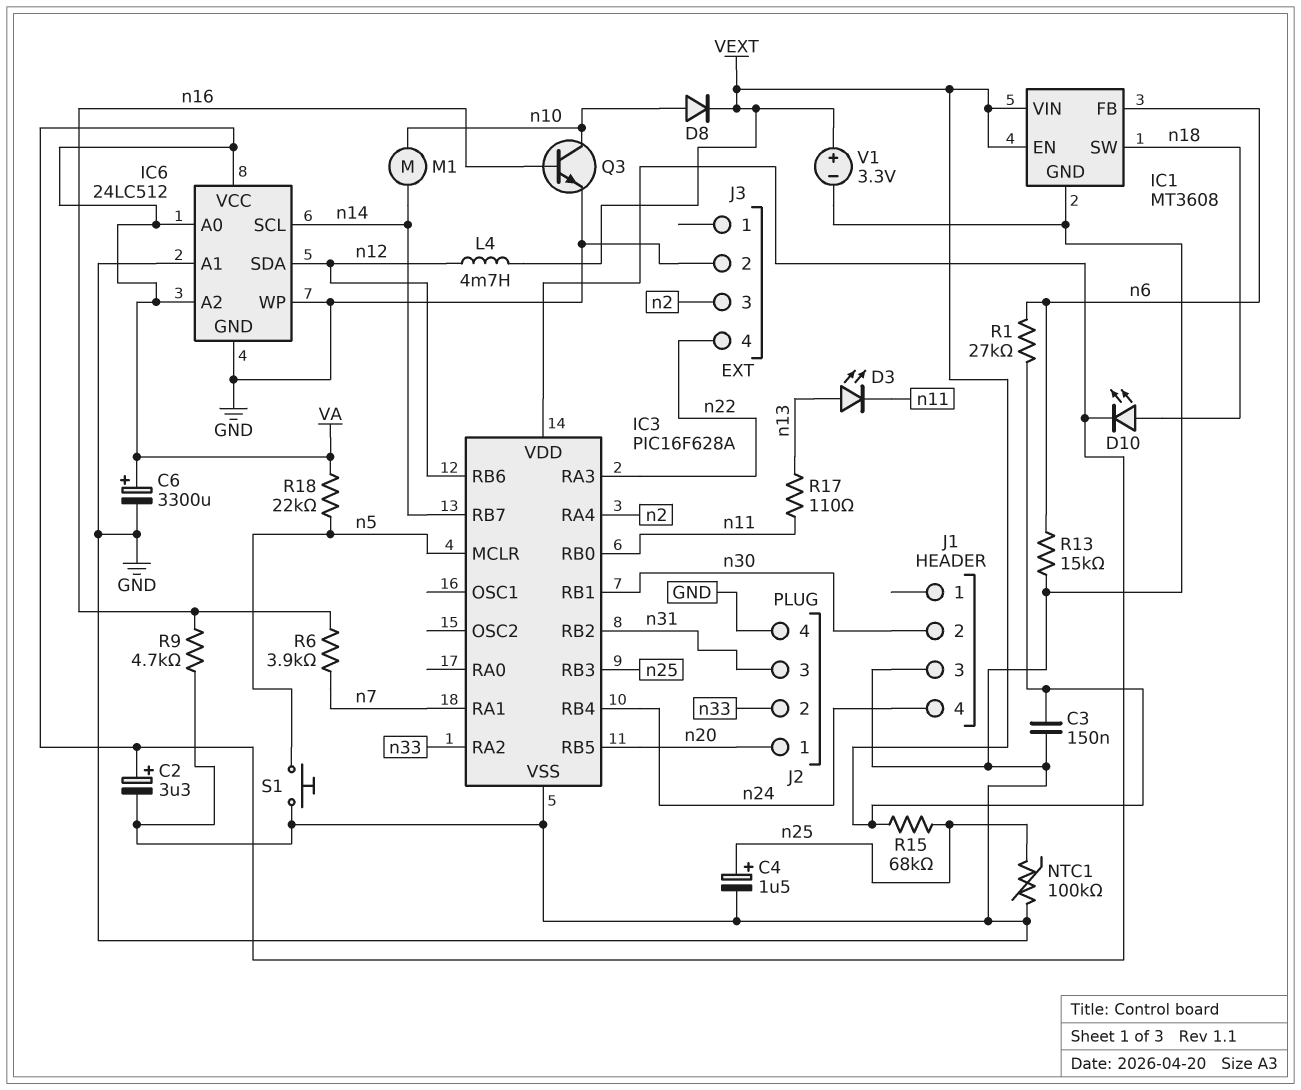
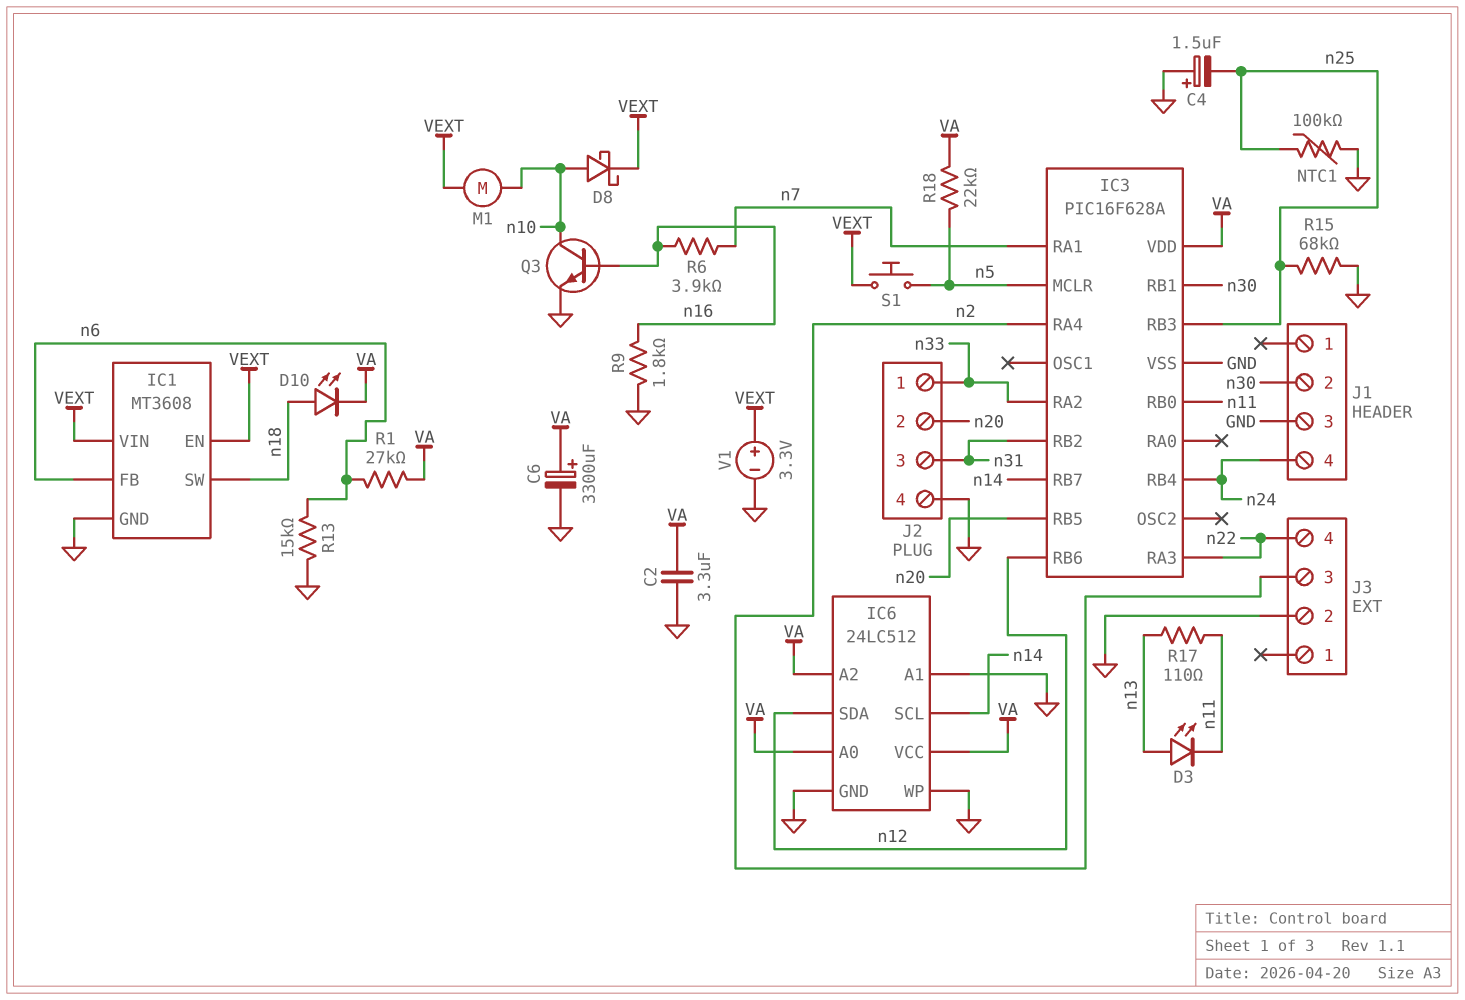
C2: 3.3uF (plus VA, minus GND) -> 3.3uF (GND, VA)
C3: 150nF (GND, VEXT) -> none
C4: 1.5uF (plus n25, minus GND) -> 1.5uF (plus GND, minus n25)
D8: diode (A n10, K VEXT) -> schottky (A n10, K VEXT)
J2 pin 1: n20 -> n33
J2 pin 2: n33 -> n20
L4: 4.7mH (VEXT, n12) -> none
M1: motor (n10, n14) -> motor (VEXT, n10)
R1: 27k (VEXT, n6) -> 27k (VA, n6)
R9: 4.7k (GND, n16) -> 1.8k (GND, n16)
R15: 68k (VEXT, n25) -> 68k (GND, n25)
S1: button (GND, n5) -> button (VEXT, n5)

